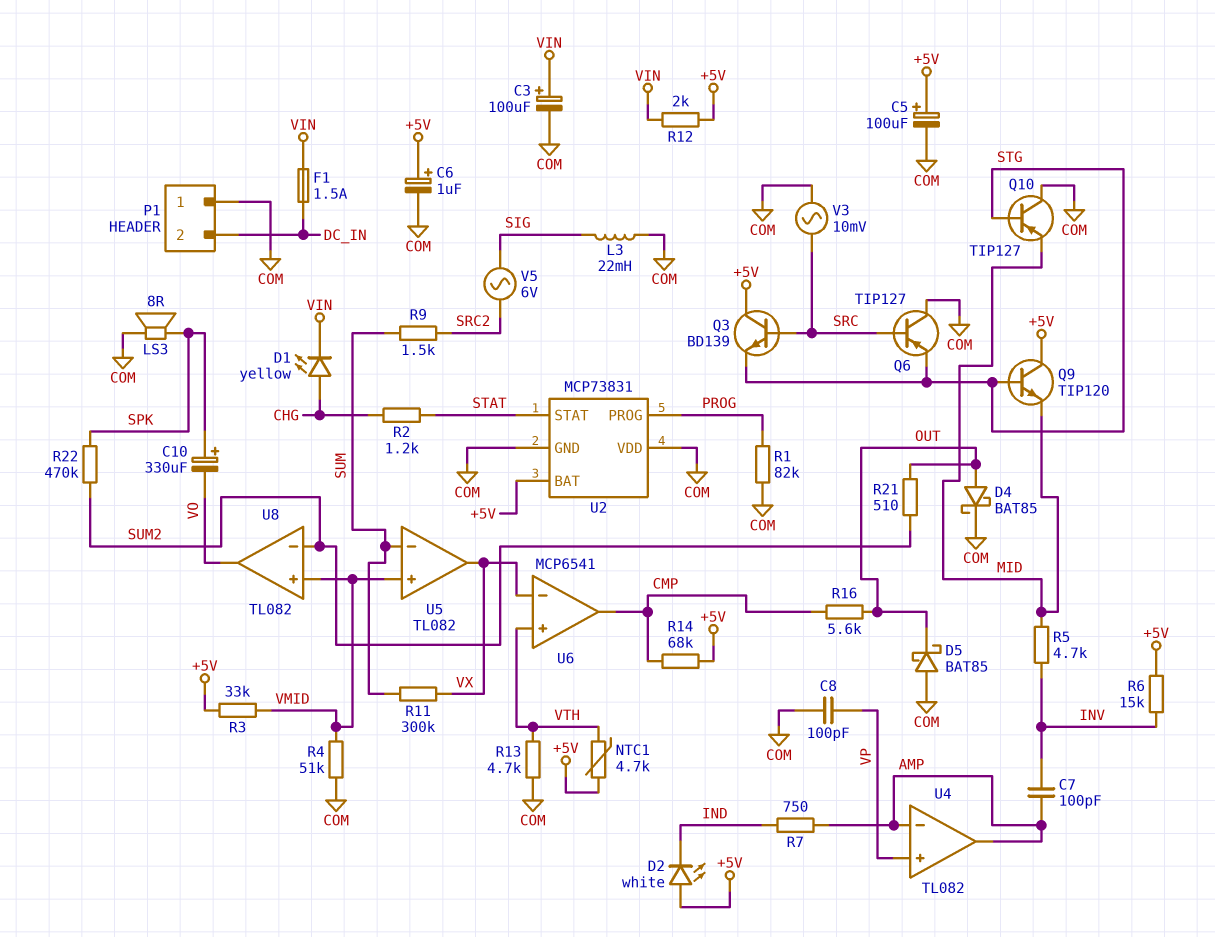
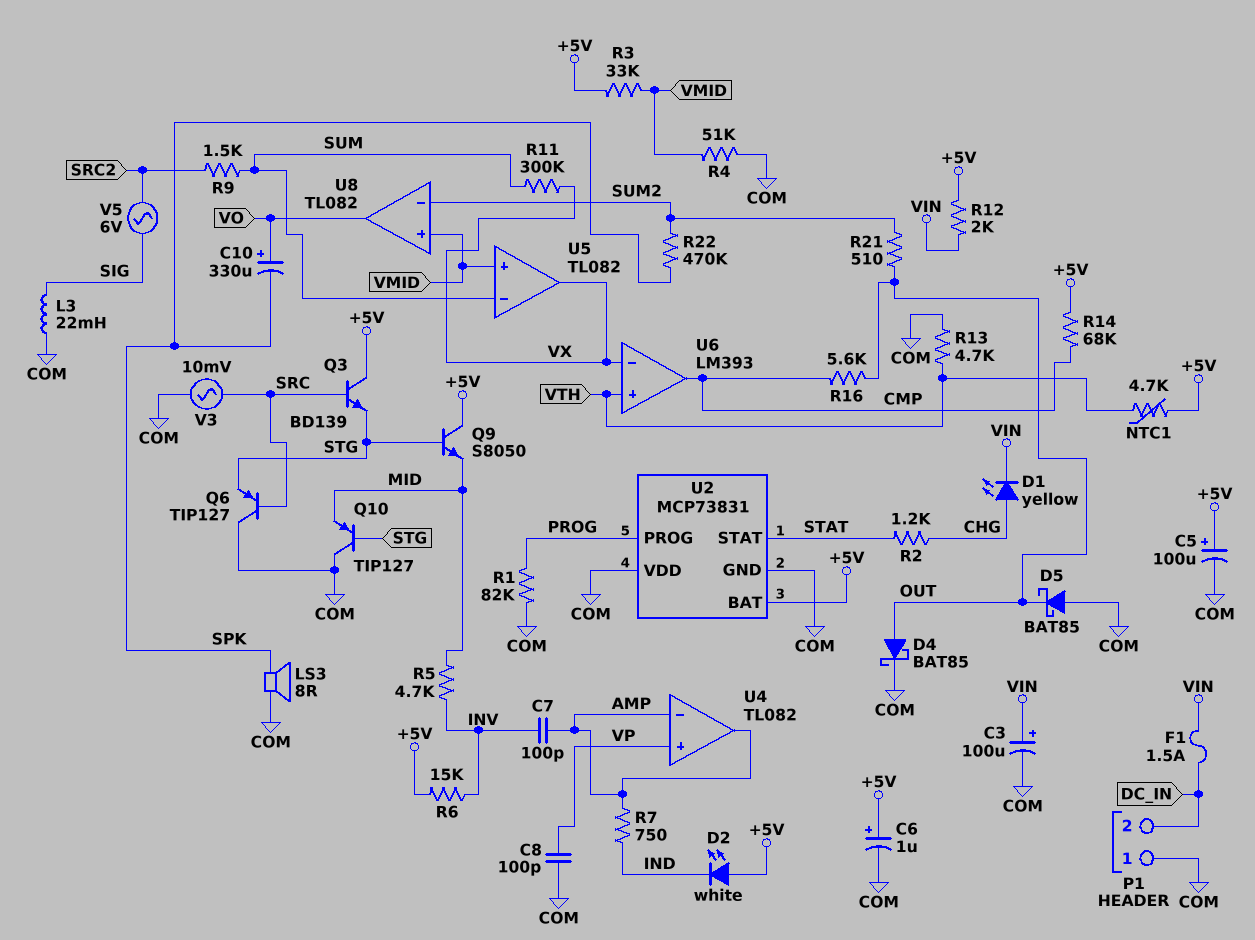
C10: 330uF (plus SPK, minus VO) -> 330uF (plus VO, minus SPK)
Q9: NPN TIP120 (B STG, C +5V, E MID) -> NPN S8050 (B STG, C +5V, E MID)
U6: MCP6541 -> LM393

